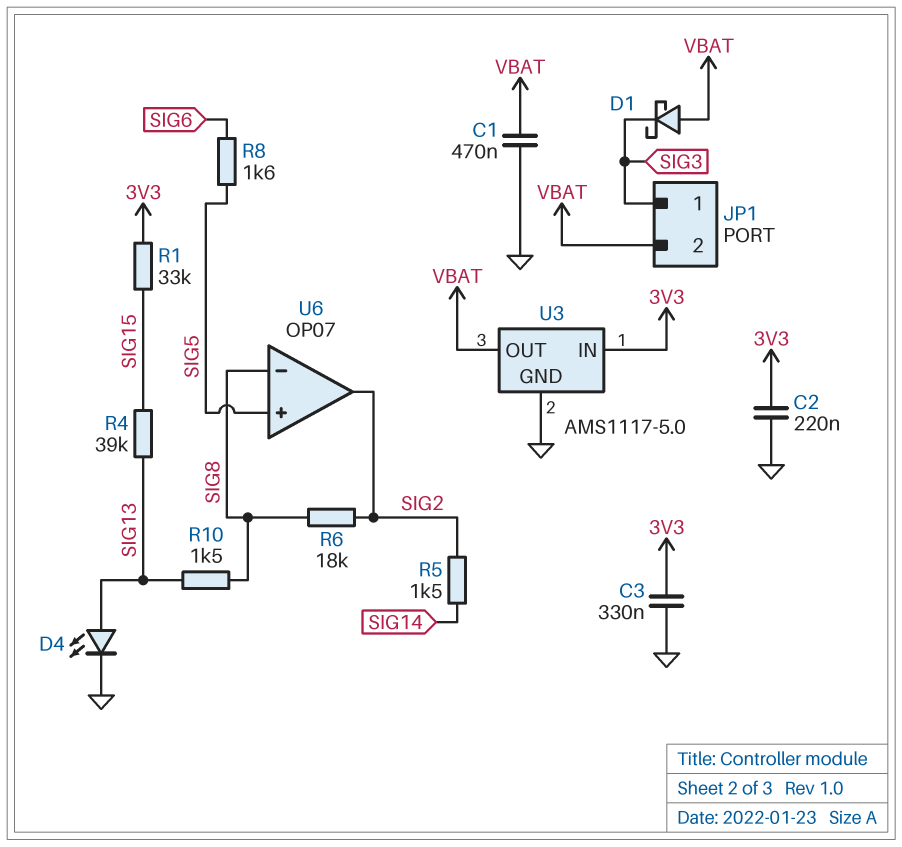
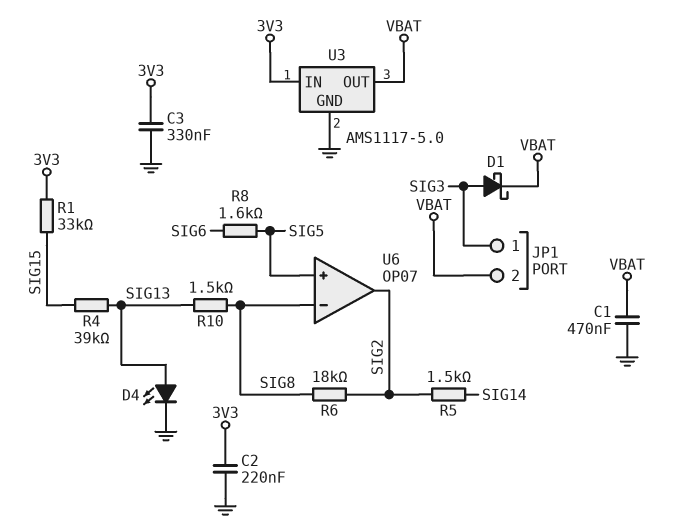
D1: schottky (A VBAT, K SIG3) -> schottky (A SIG3, K VBAT)

